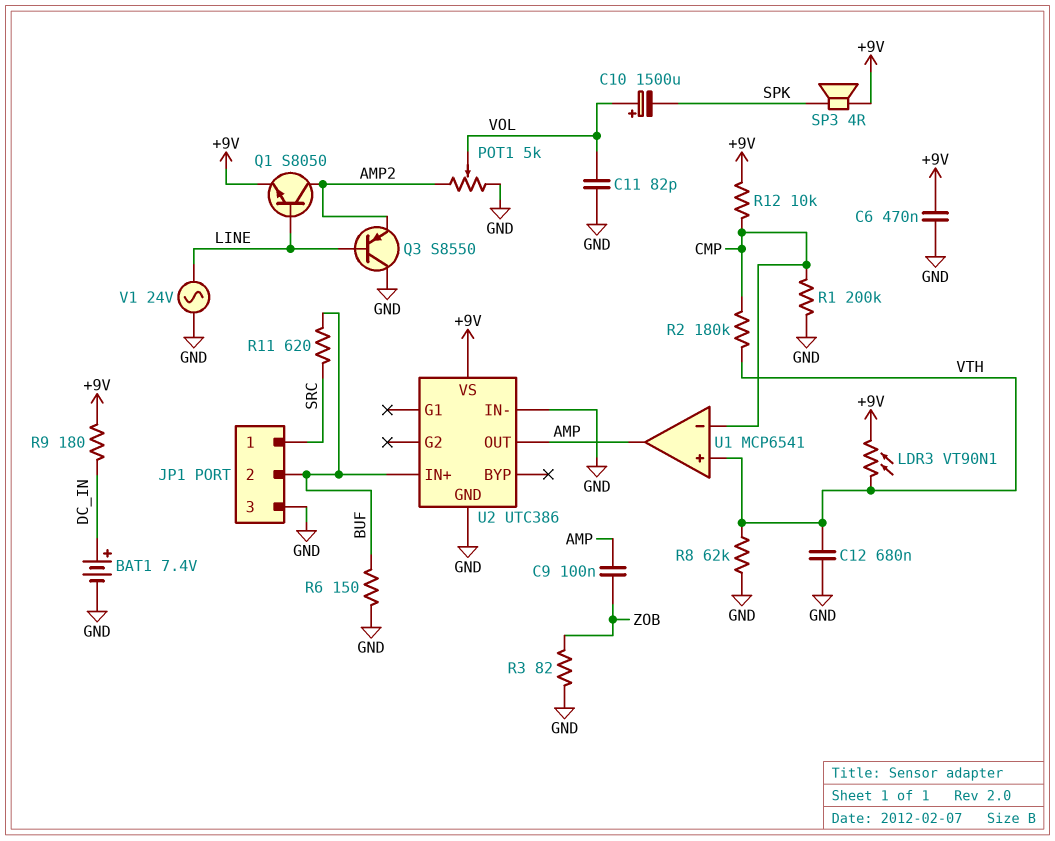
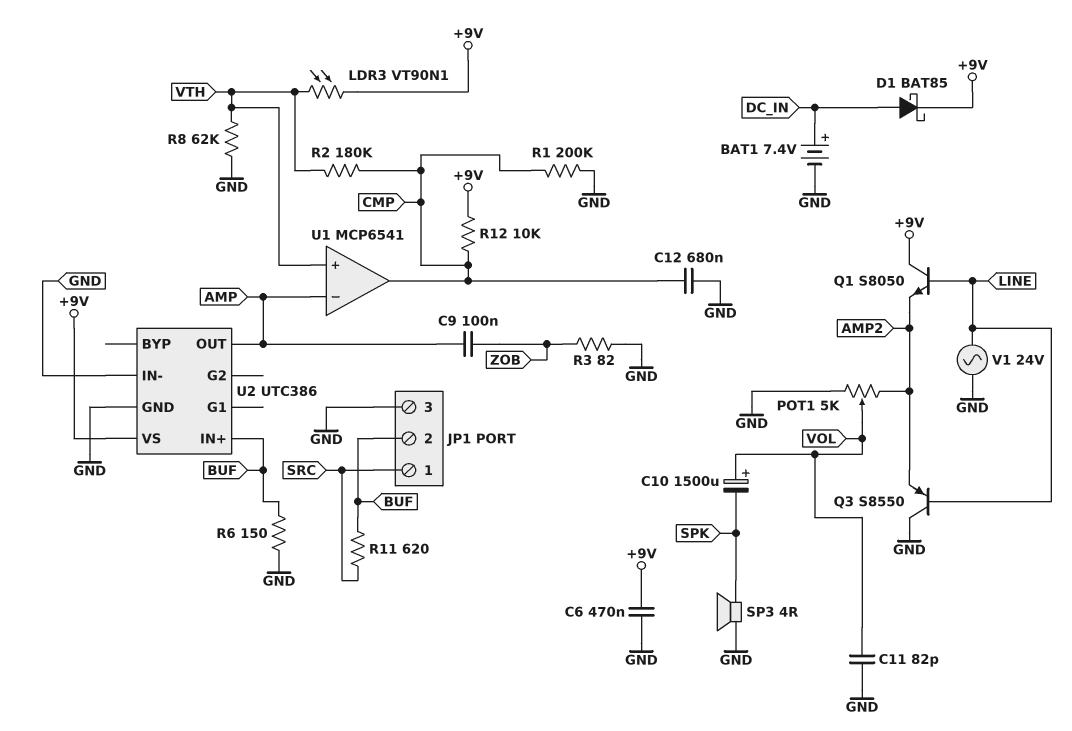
C12: 680nF (GND, VTH) -> 680nF (CMP, GND)
D1: none -> schottky BAT85 (A DC_IN, K +9V)
Q1: NPN S8050 (B LINE, C AMP2, E +9V) -> NPN S8050 (B LINE, C +9V, E AMP2)
R9: 180 (+9V, DC_IN) -> none
SP3: speaker 4R (+9V, SPK) -> speaker 4R (GND, SPK)
U1 pin in-: CMP -> AMP
U1 pin out: AMP -> CMP

